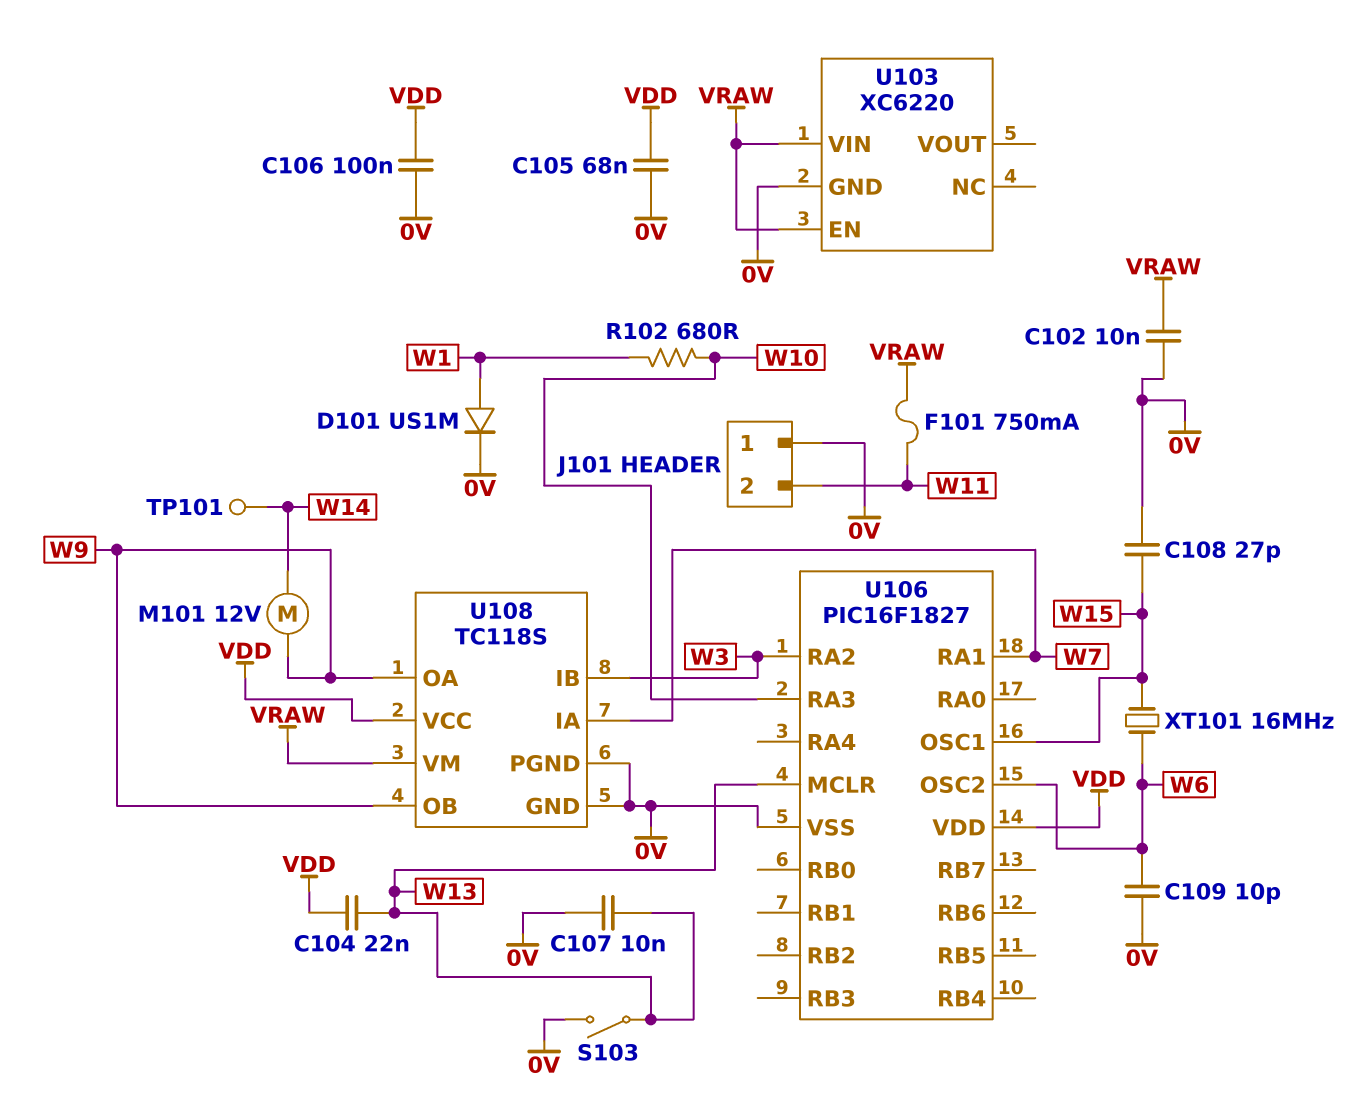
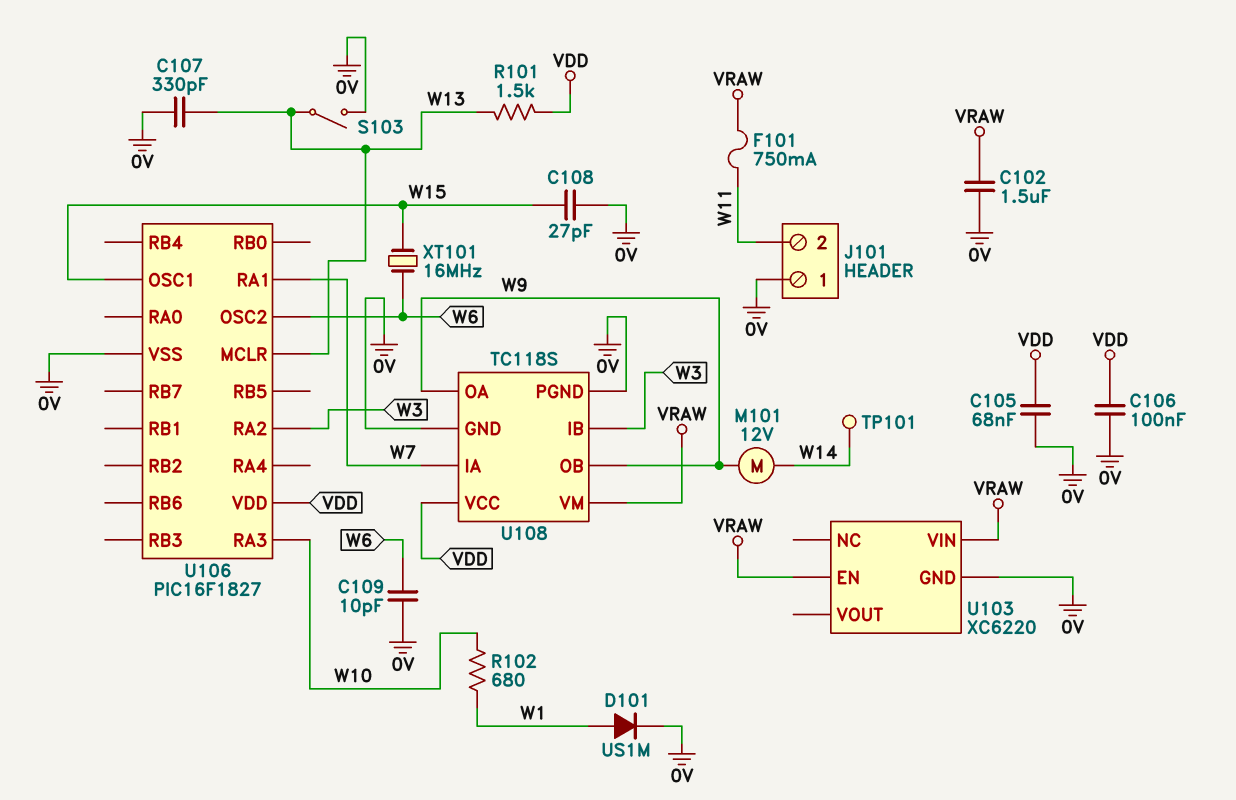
C102: 10nF (0V, VRAW) -> 1.5uF (0V, VRAW)
C104: 22nF (VDD, W13) -> none
C107: 10nF (0V, W13) -> 330pF (0V, W13)
R101: none -> 1.5k (VDD, W13)

